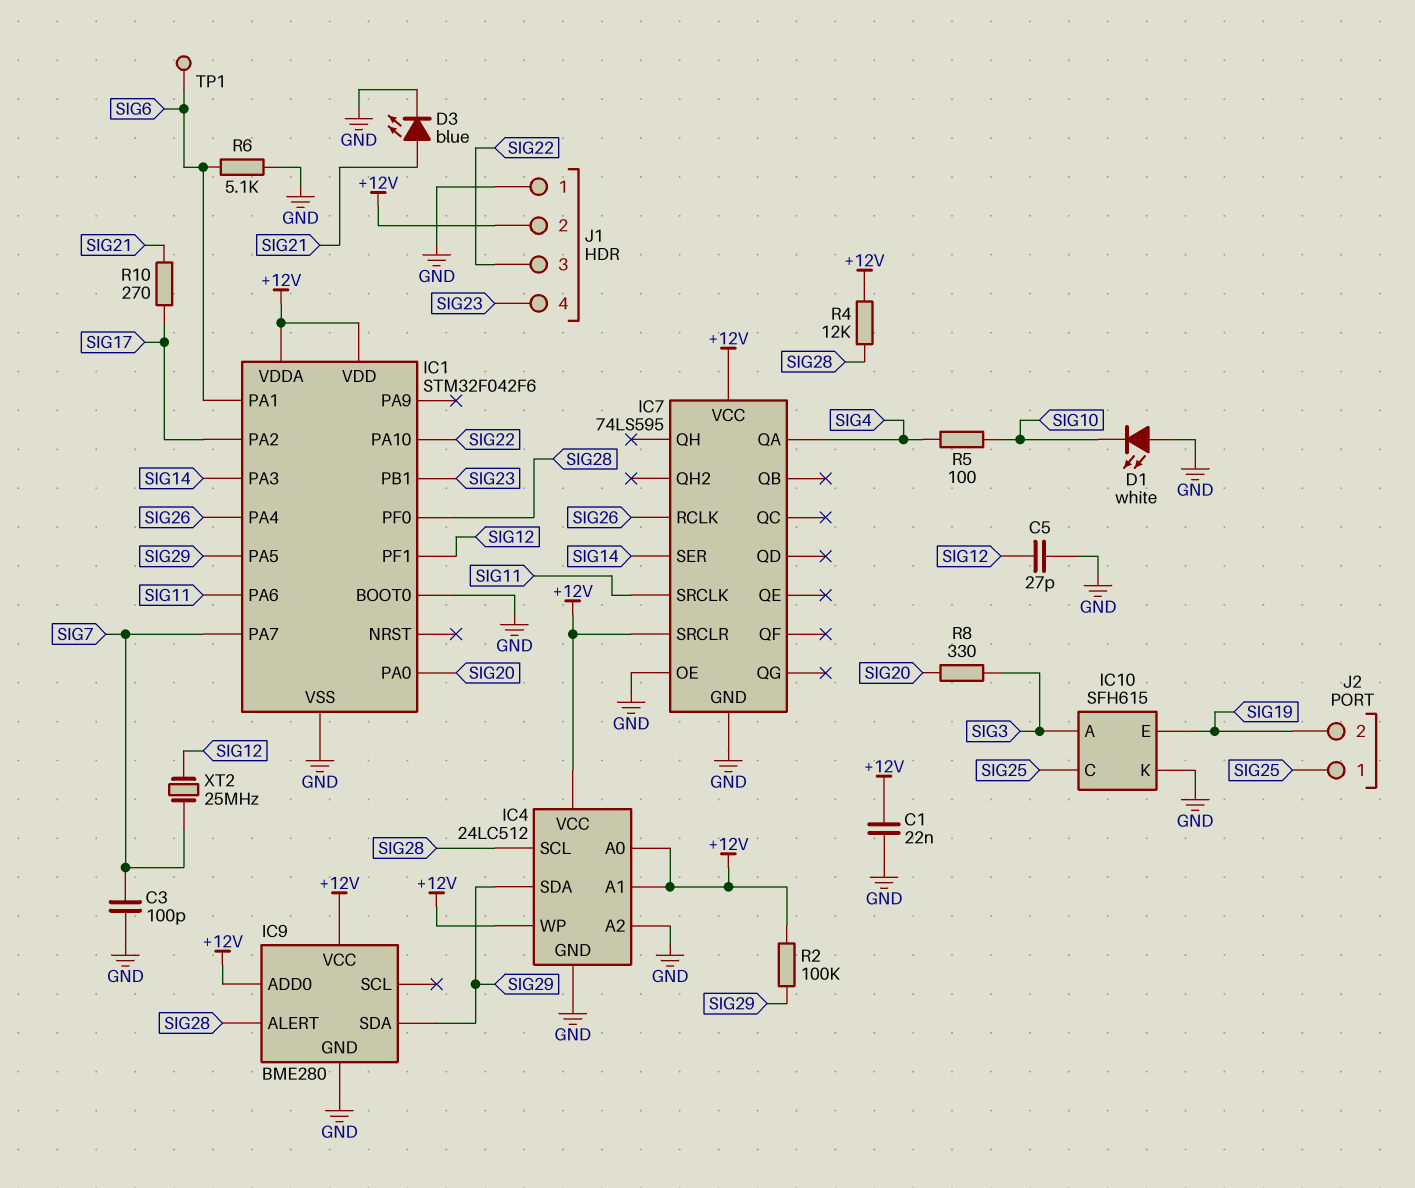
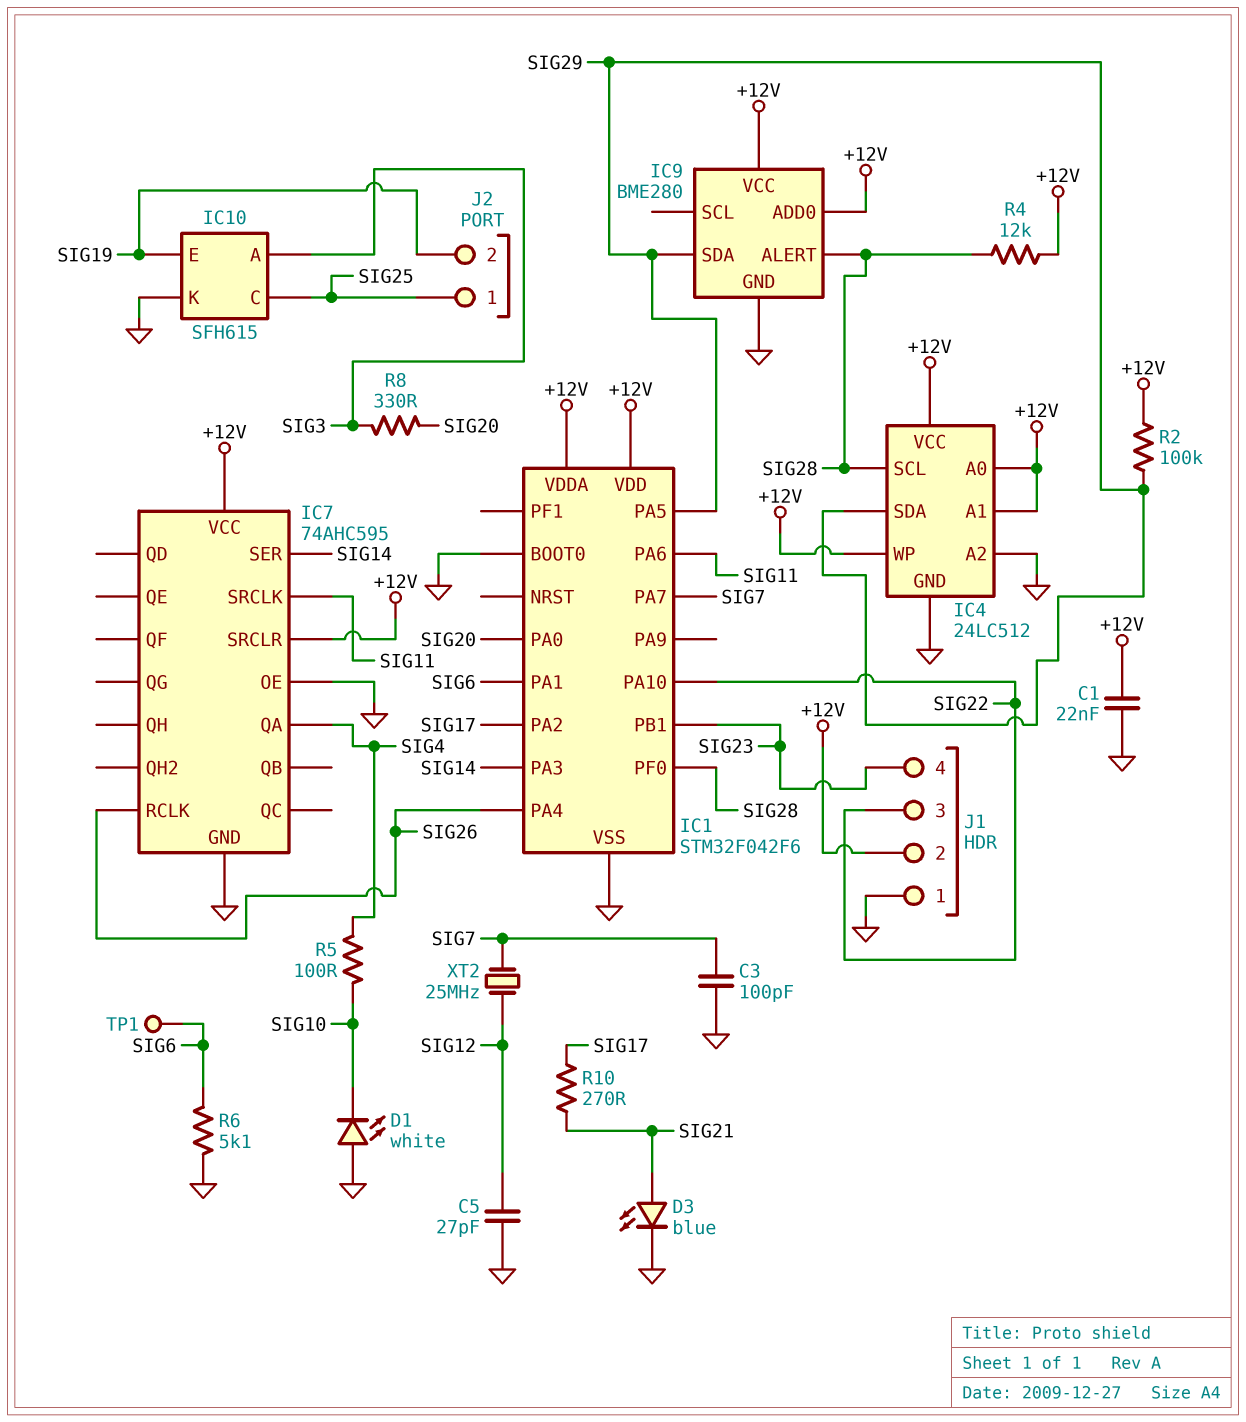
IC1 pin PF1: SIG12 -> none
IC7: 74LS595 -> 74AHC595

